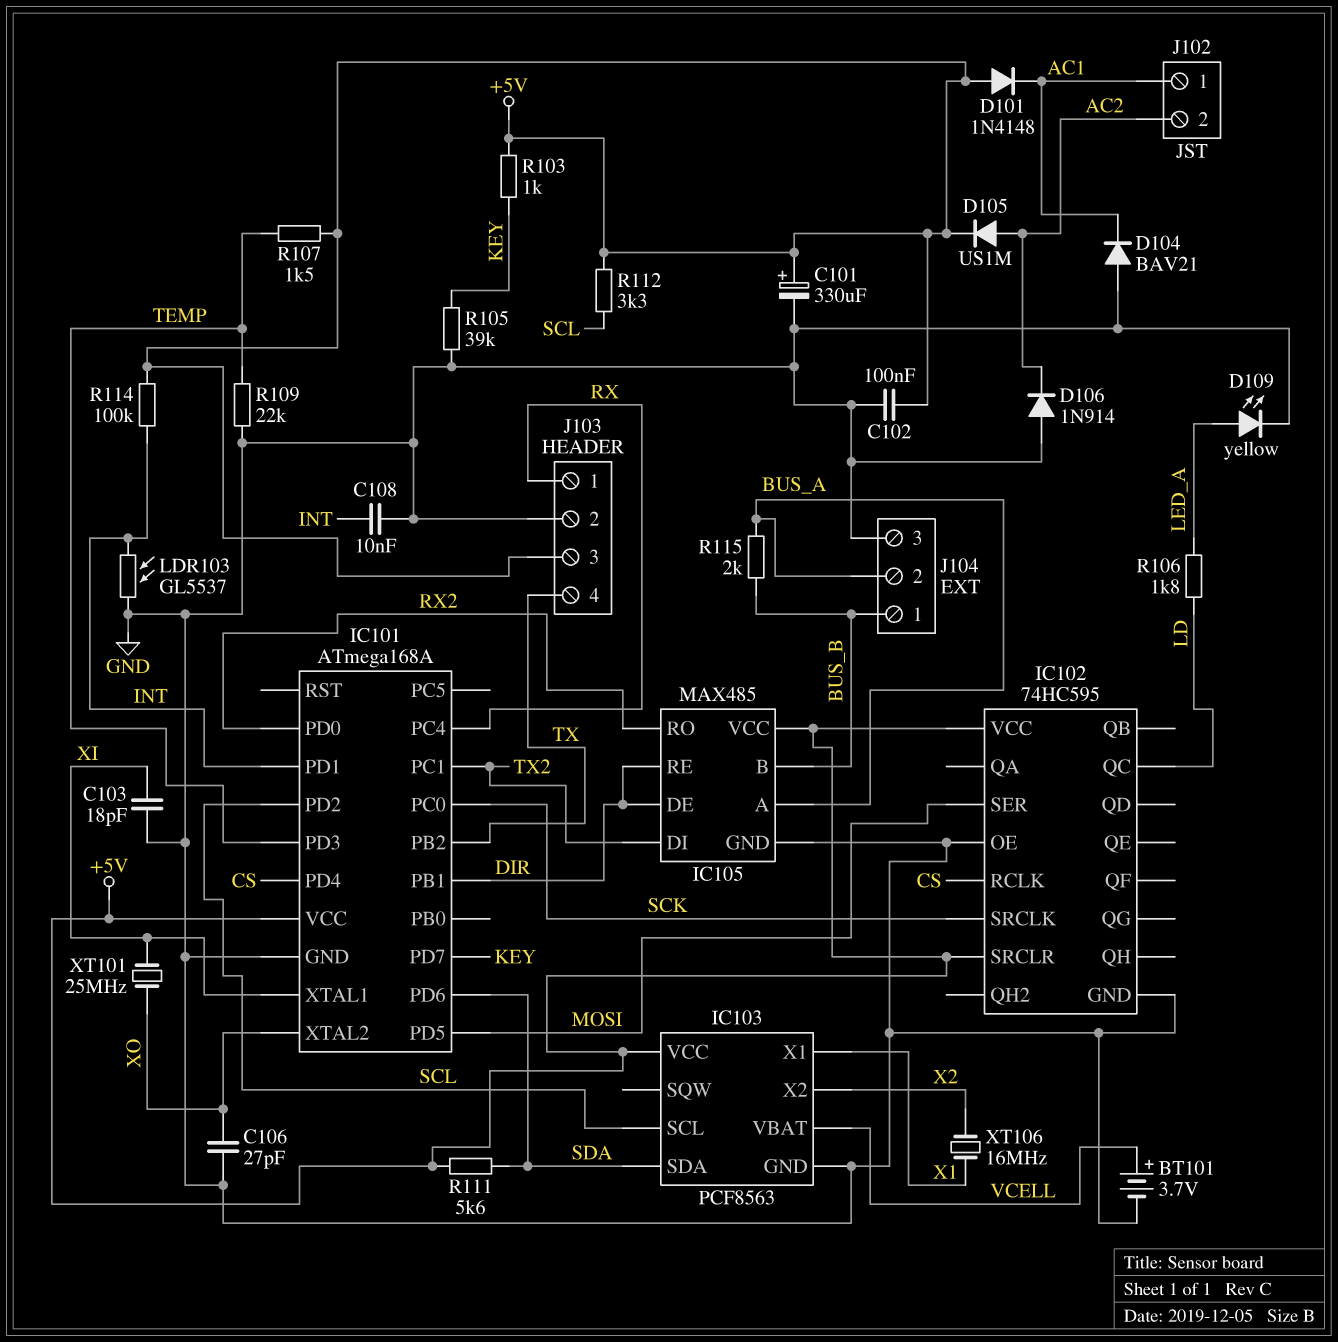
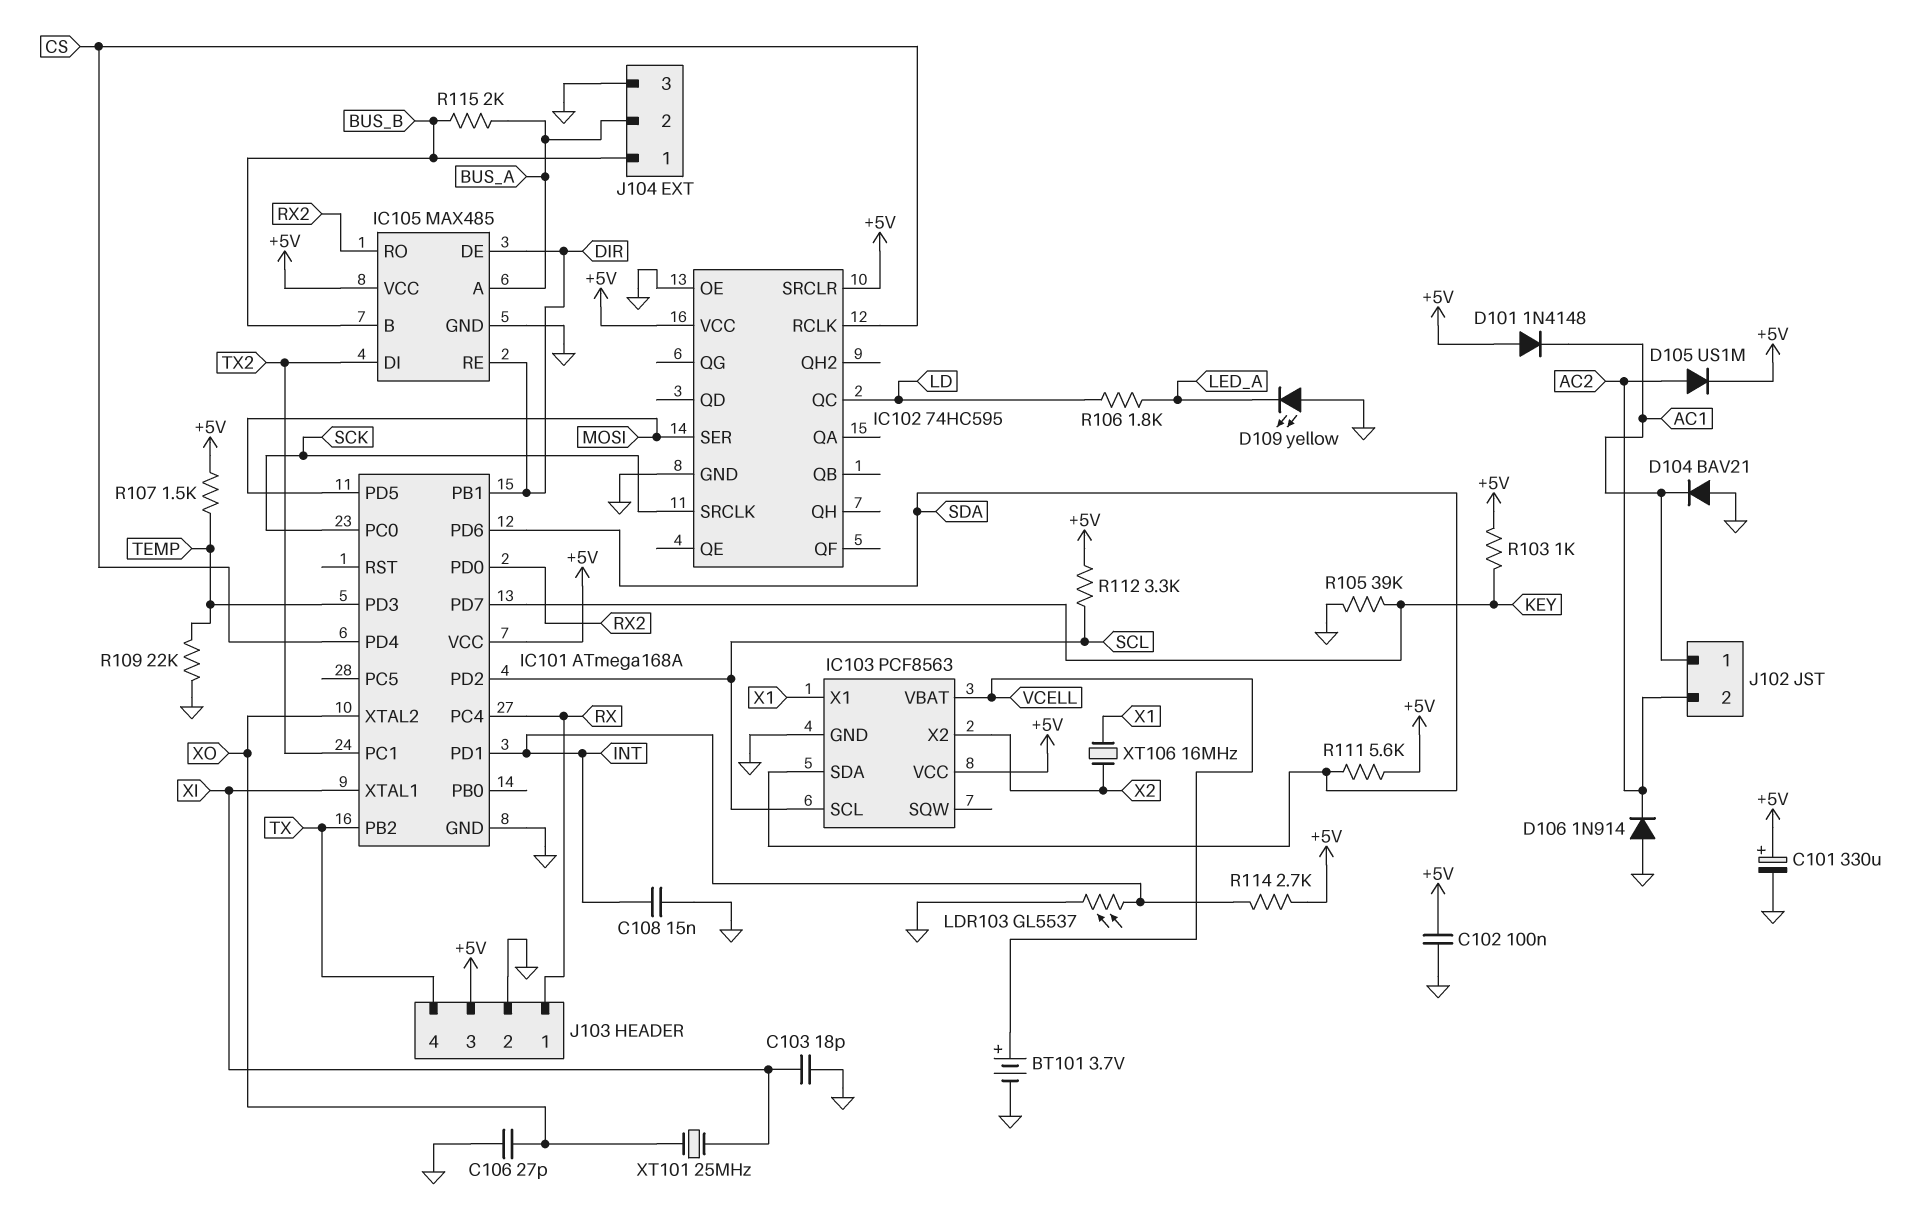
C108: 10nF (GND, INT) -> 15nF (GND, INT)
D109: LED yellow (A LED_A, K GND) -> LED yellow (A GND, K LED_A)
R114: 100k (+5V, INT) -> 2.7k (+5V, INT)

